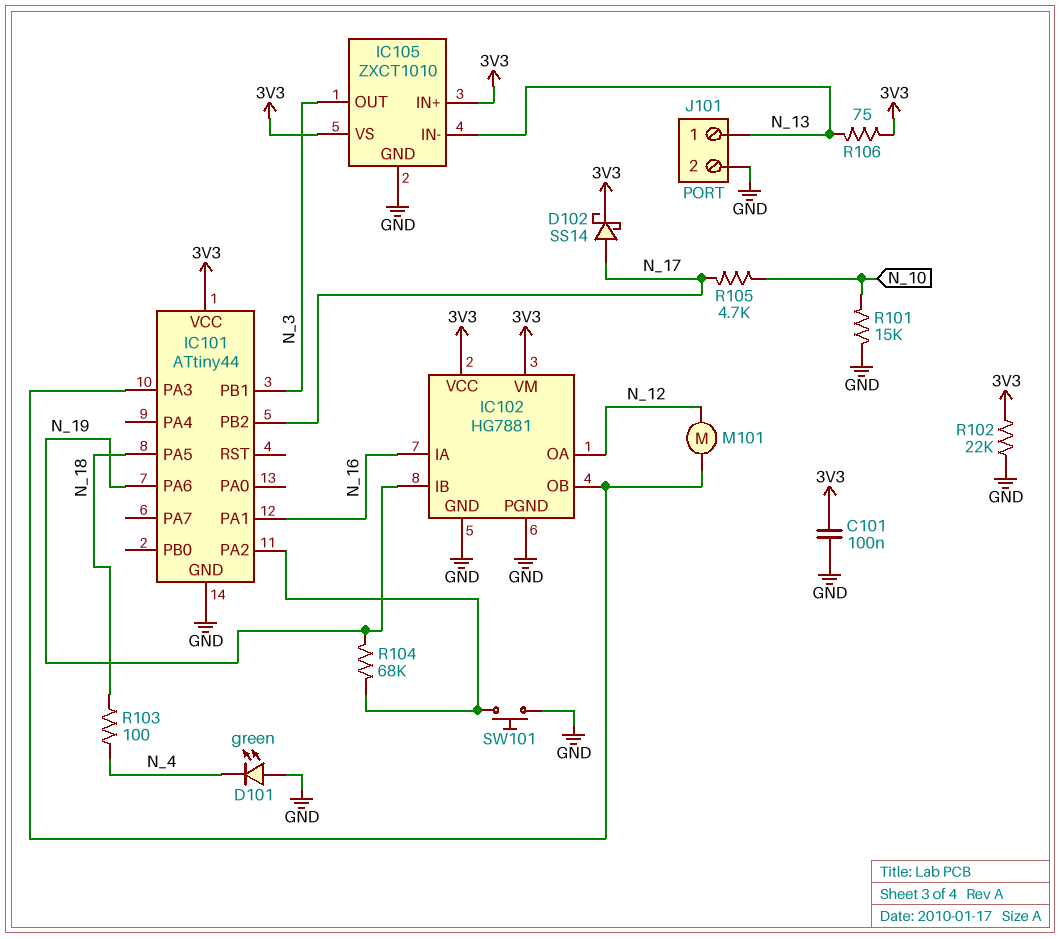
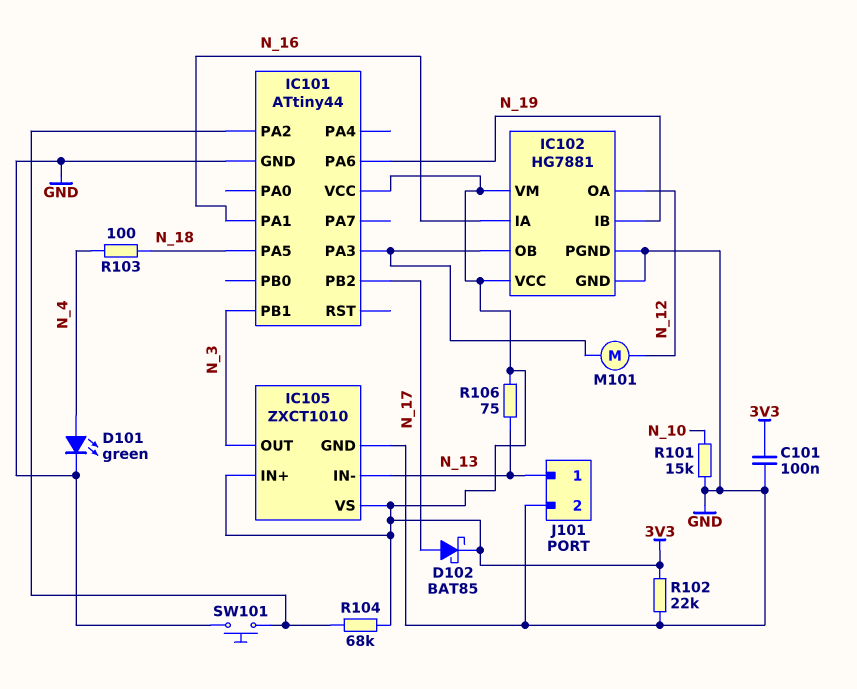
D101: LED green (A GND, K N_4) -> LED green (A N_4, K GND)
D102: schottky SS14 (A N_17, K 3V3) -> schottky BAT85 (A N_17, K 3V3)
R104: 68k (IC101/PA2, N_19) -> 68k (3V3, IC101/PA2)
R105: 4.7k (N_10, N_17) -> none

